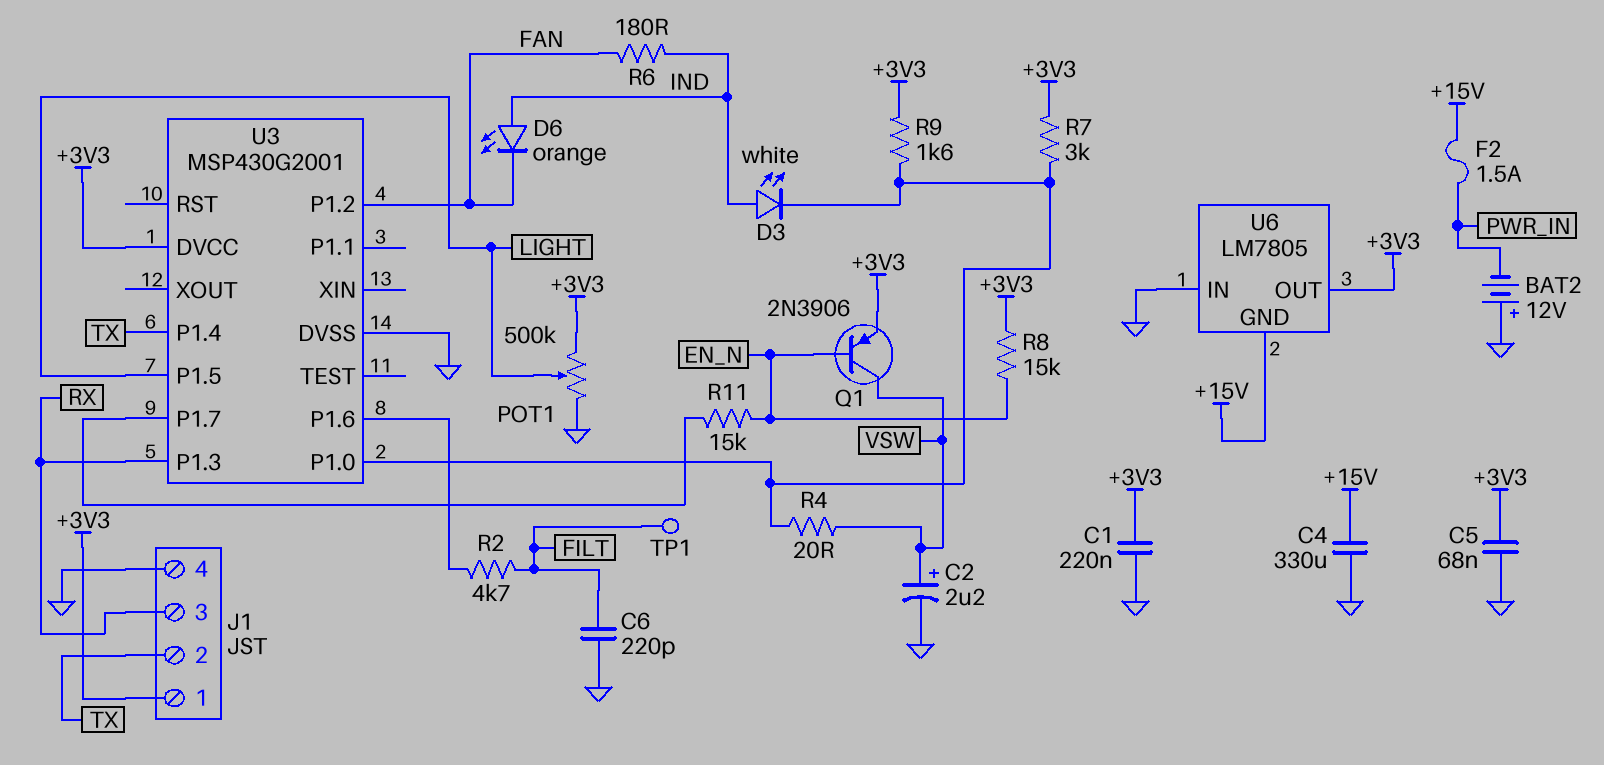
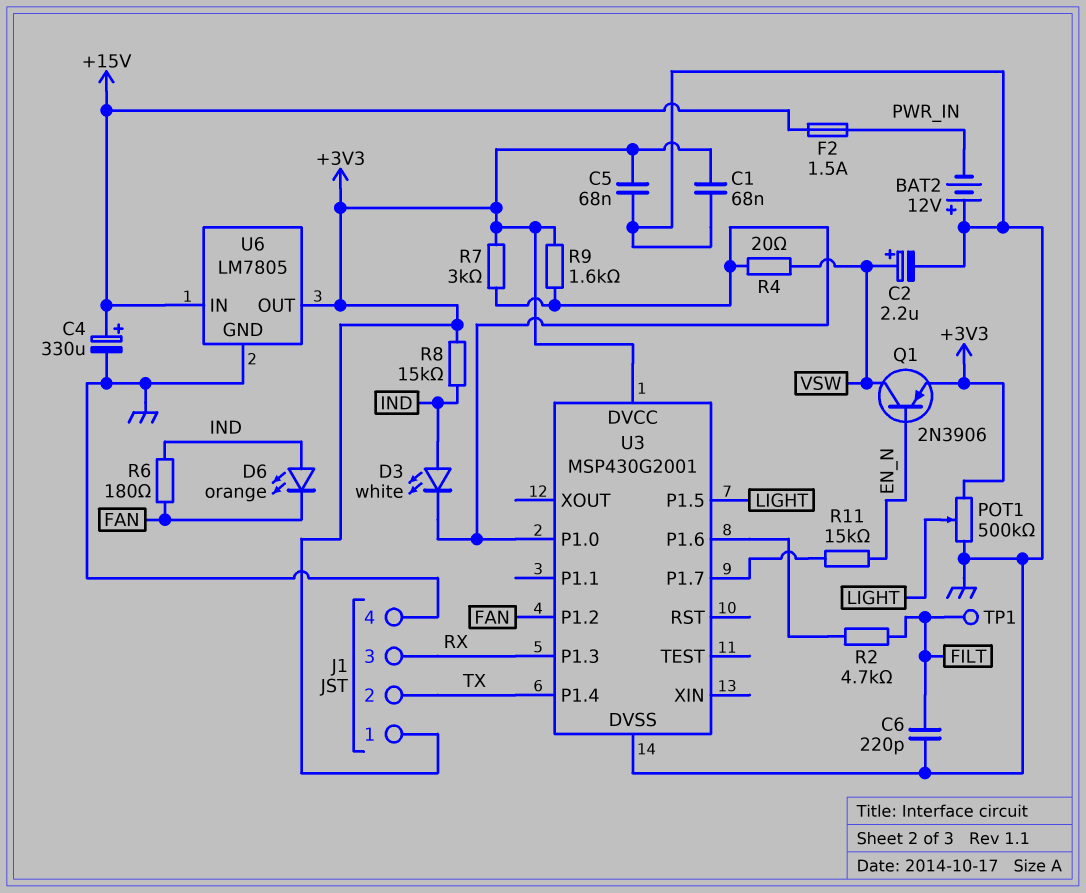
C1: 220nF (+3V3, GND) -> 68nF (+3V3, GND)
C4: 330uF (+15V, GND) -> 330uF (plus +15V, minus GND)
R8: 15k (+3V3, EN_N) -> 15k (+3V3, IND)
U6 pin GND: +15V -> GND
U6 pin IN: GND -> +15V

